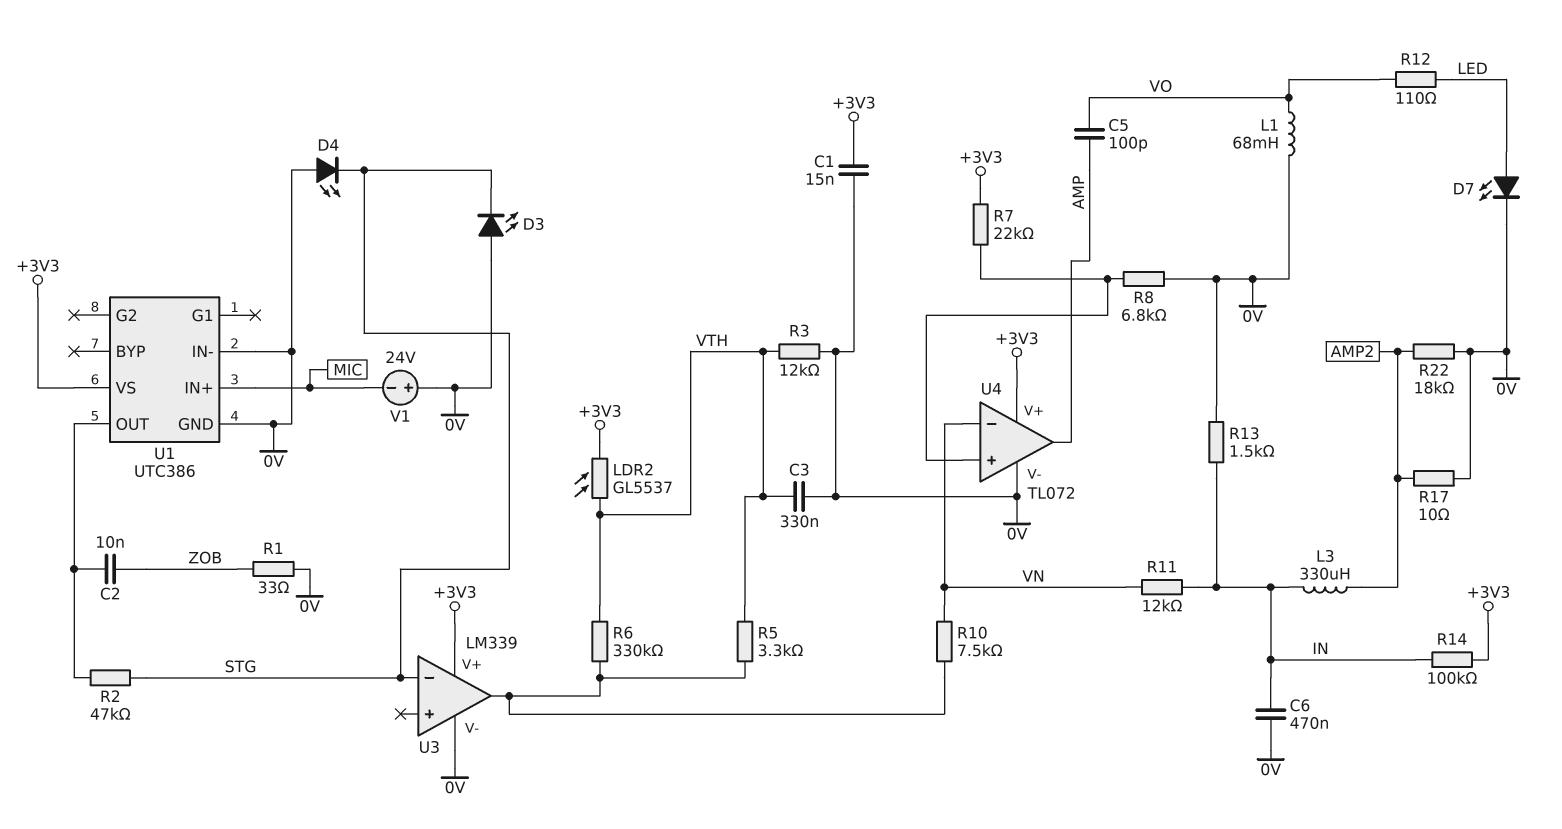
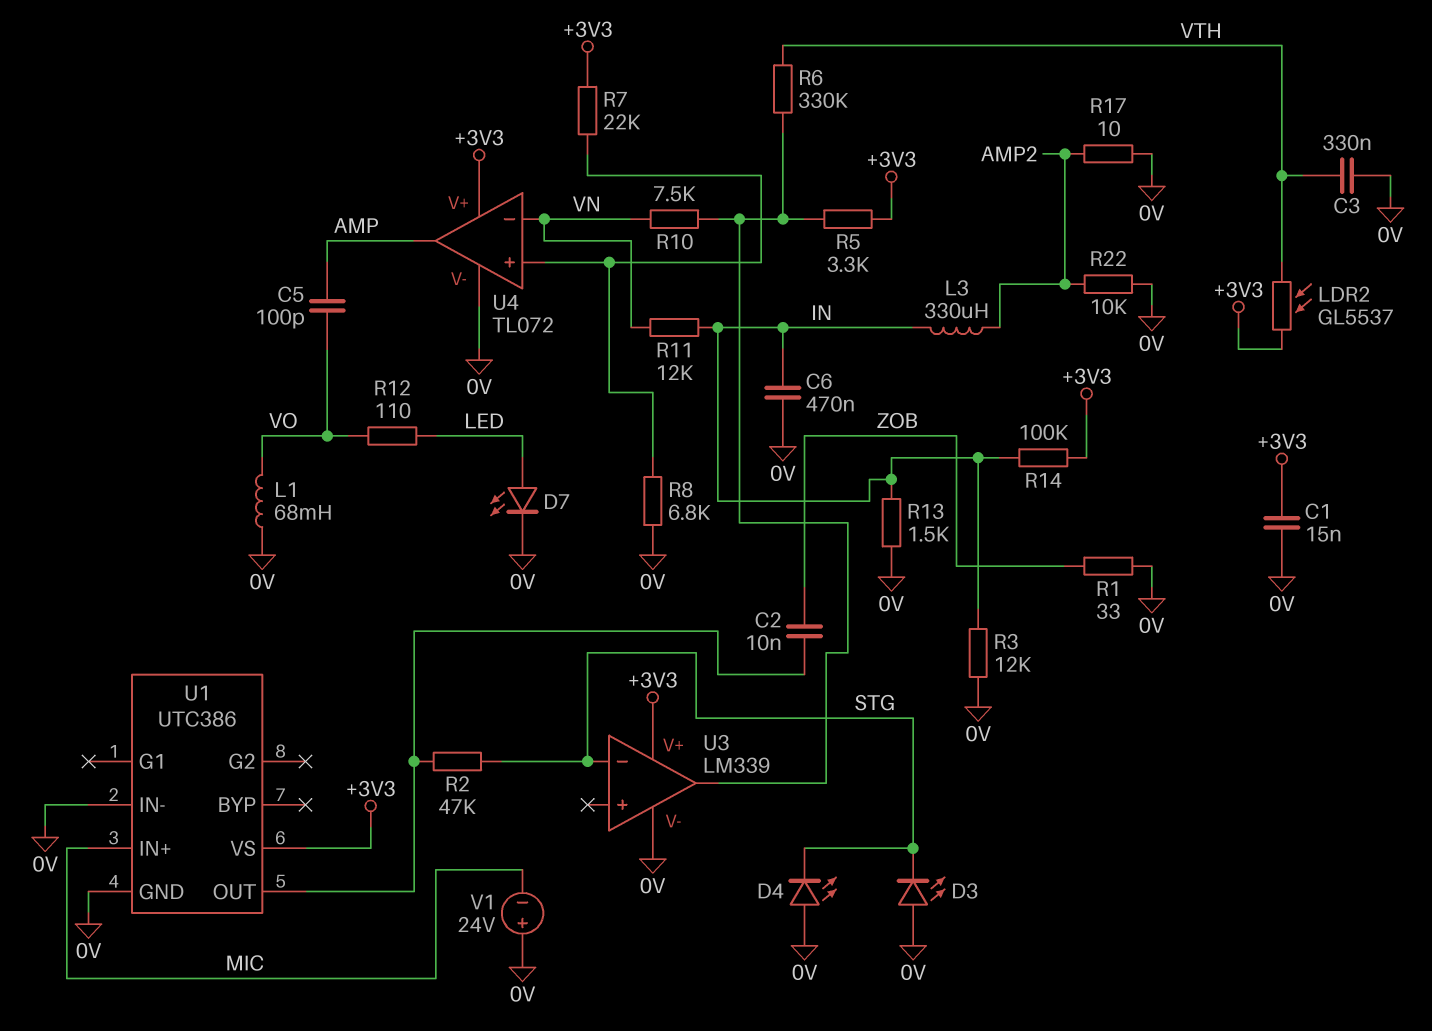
R3: 12k (0V, VTH) -> 12k (0V, IN)
R5: 3.3k (U3/out, VTH) -> 3.3k (+3V3, U3/out)
R22: 18k (0V, AMP2) -> 10k (0V, AMP2)

